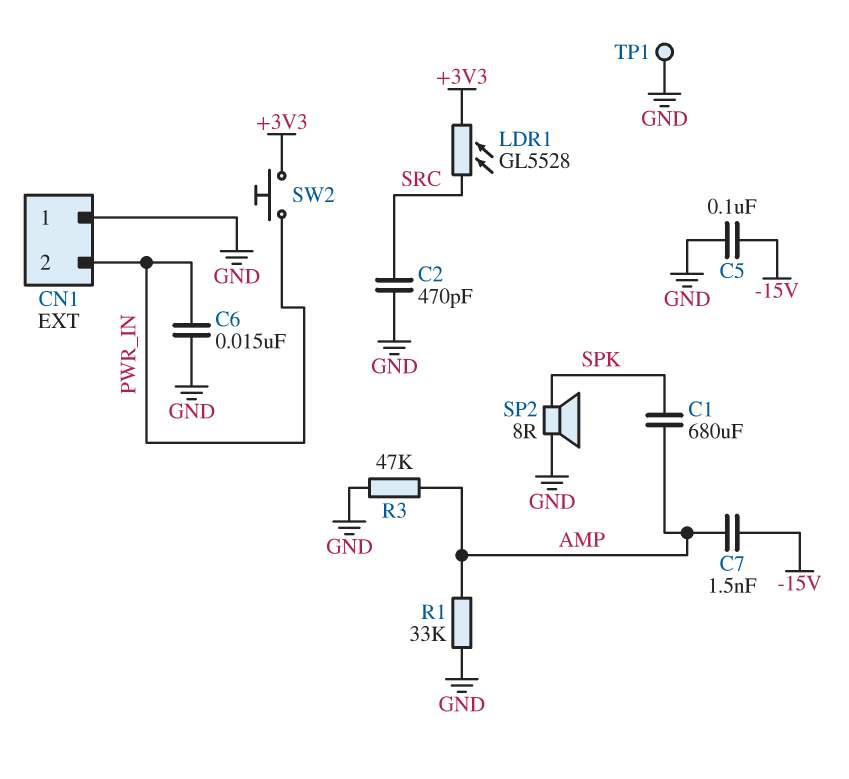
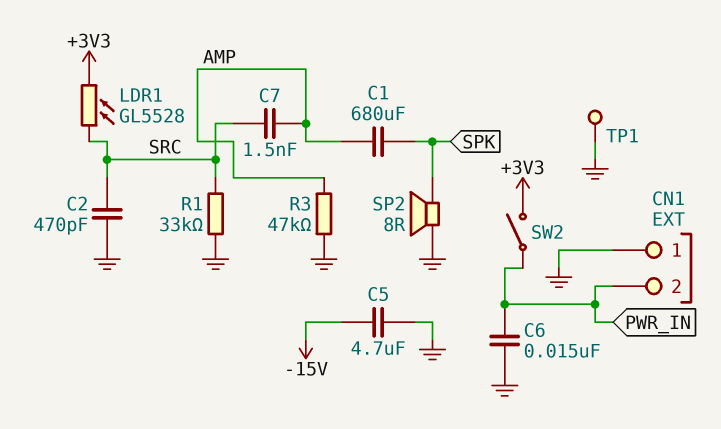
C5: 100nF (-15V, GND) -> 4.7uF (-15V, GND)
C7: 1.5nF (-15V, AMP) -> 1.5nF (AMP, SRC)
R1: 33k (AMP, GND) -> 33k (GND, SRC)
SW2: button (+3V3, PWR_IN) -> switch (+3V3, PWR_IN)

